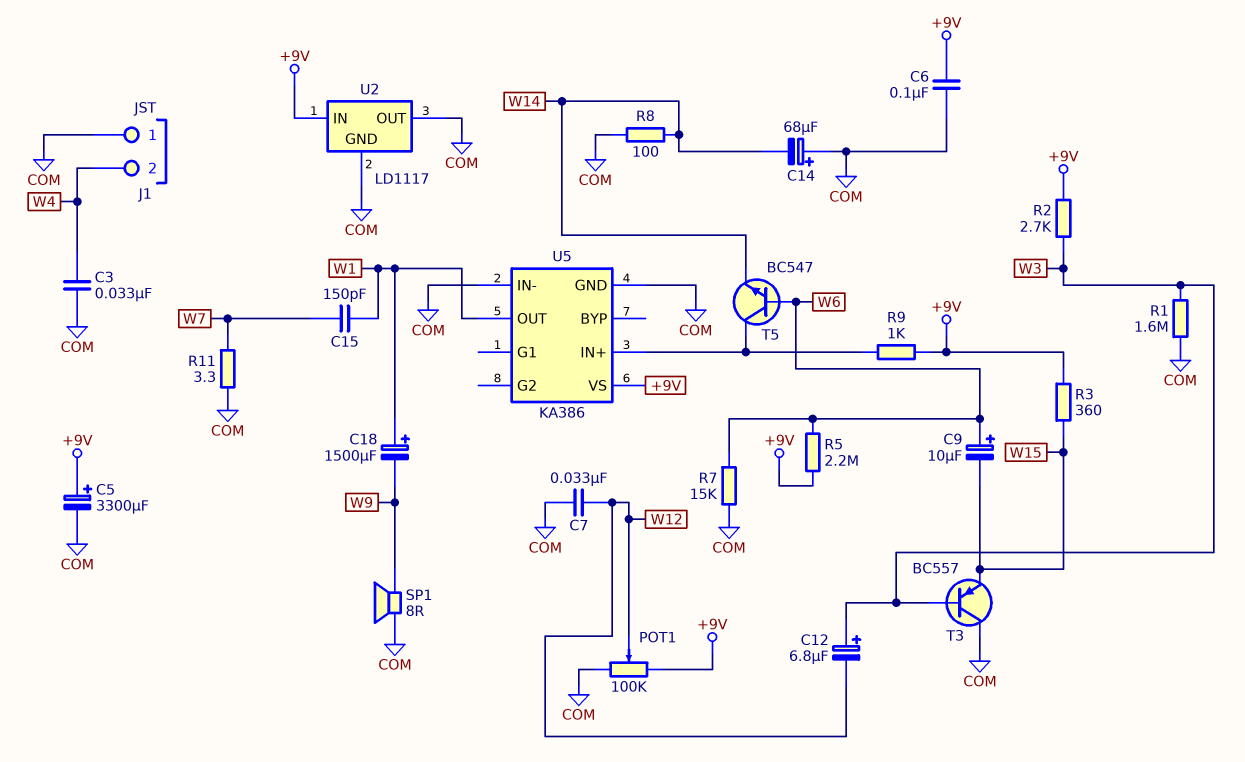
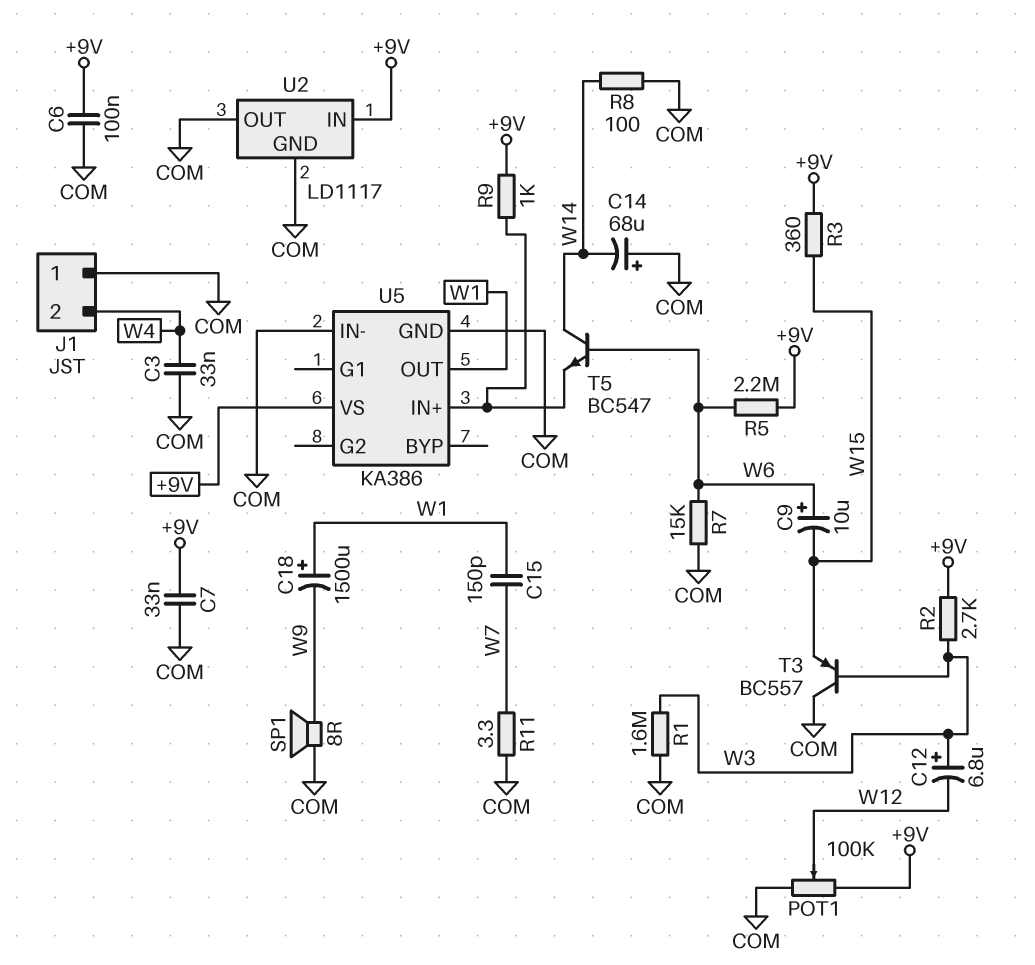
C5: 3300uF (plus +9V, minus COM) -> none
C7: 33nF (COM, W12) -> 33nF (+9V, COM)
T5: NPN BC547 (B W6, C U5/IN+, E W14) -> NPN BC547 (B W6, C W14, E U5/IN+)

